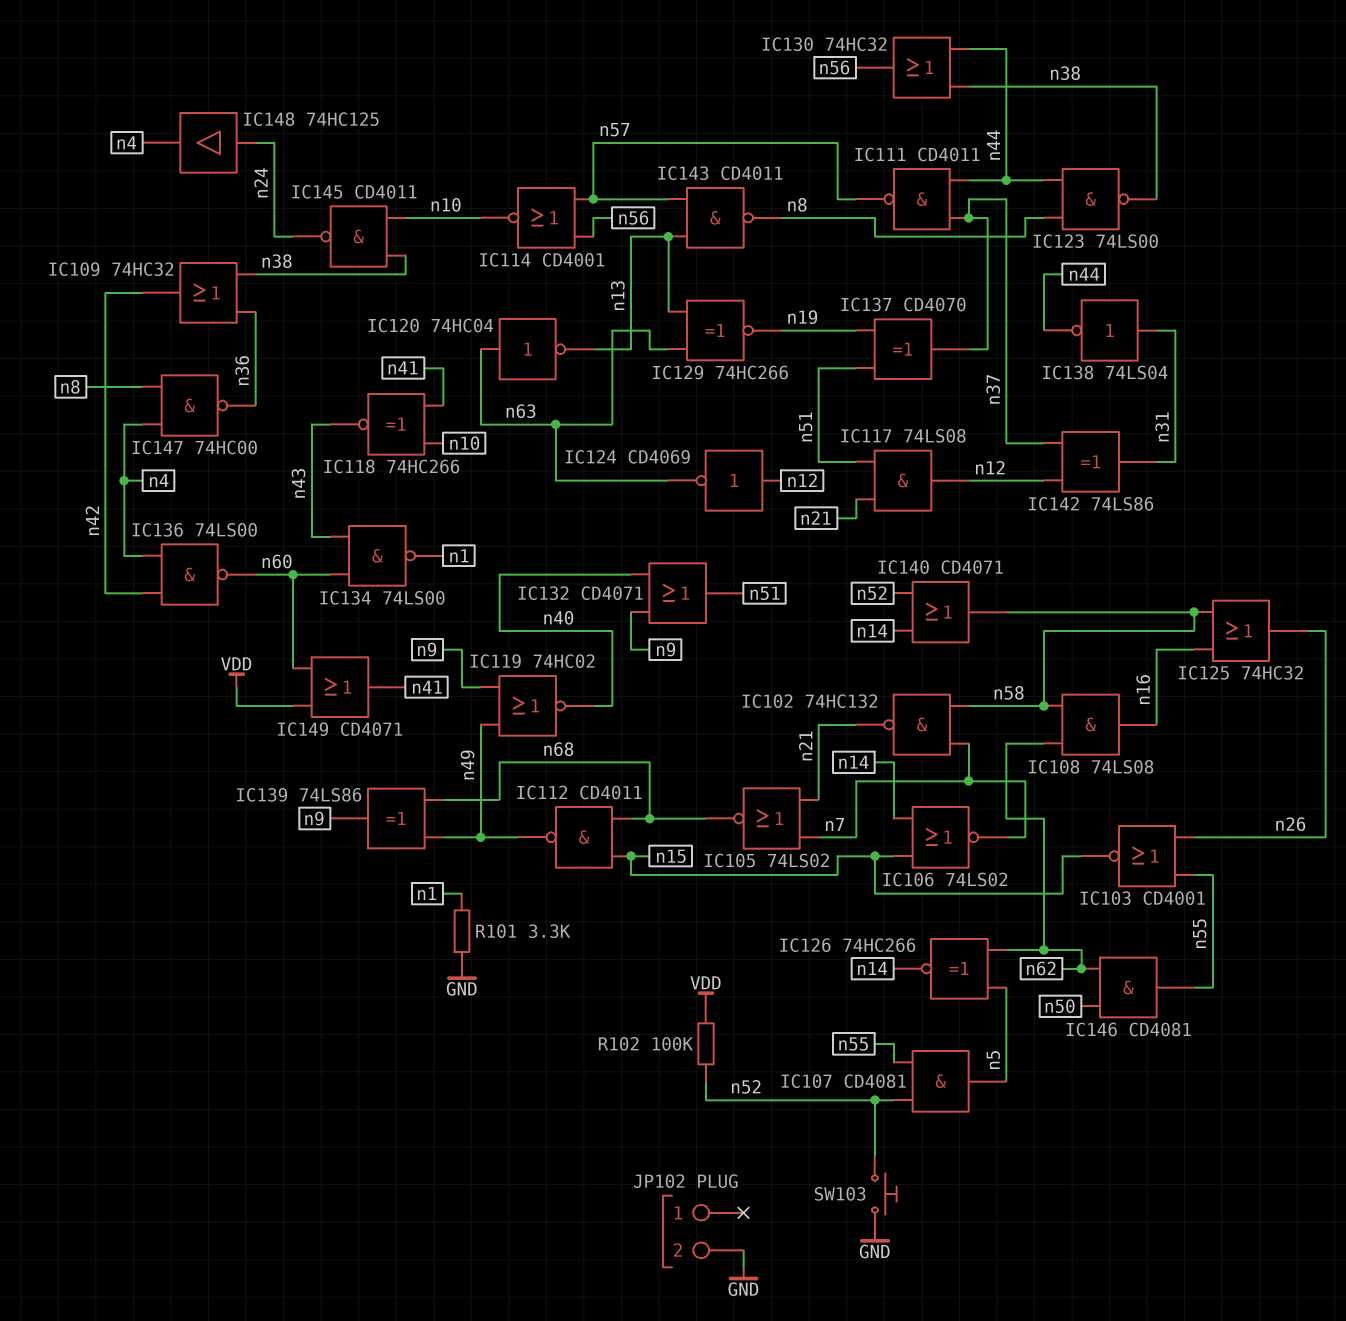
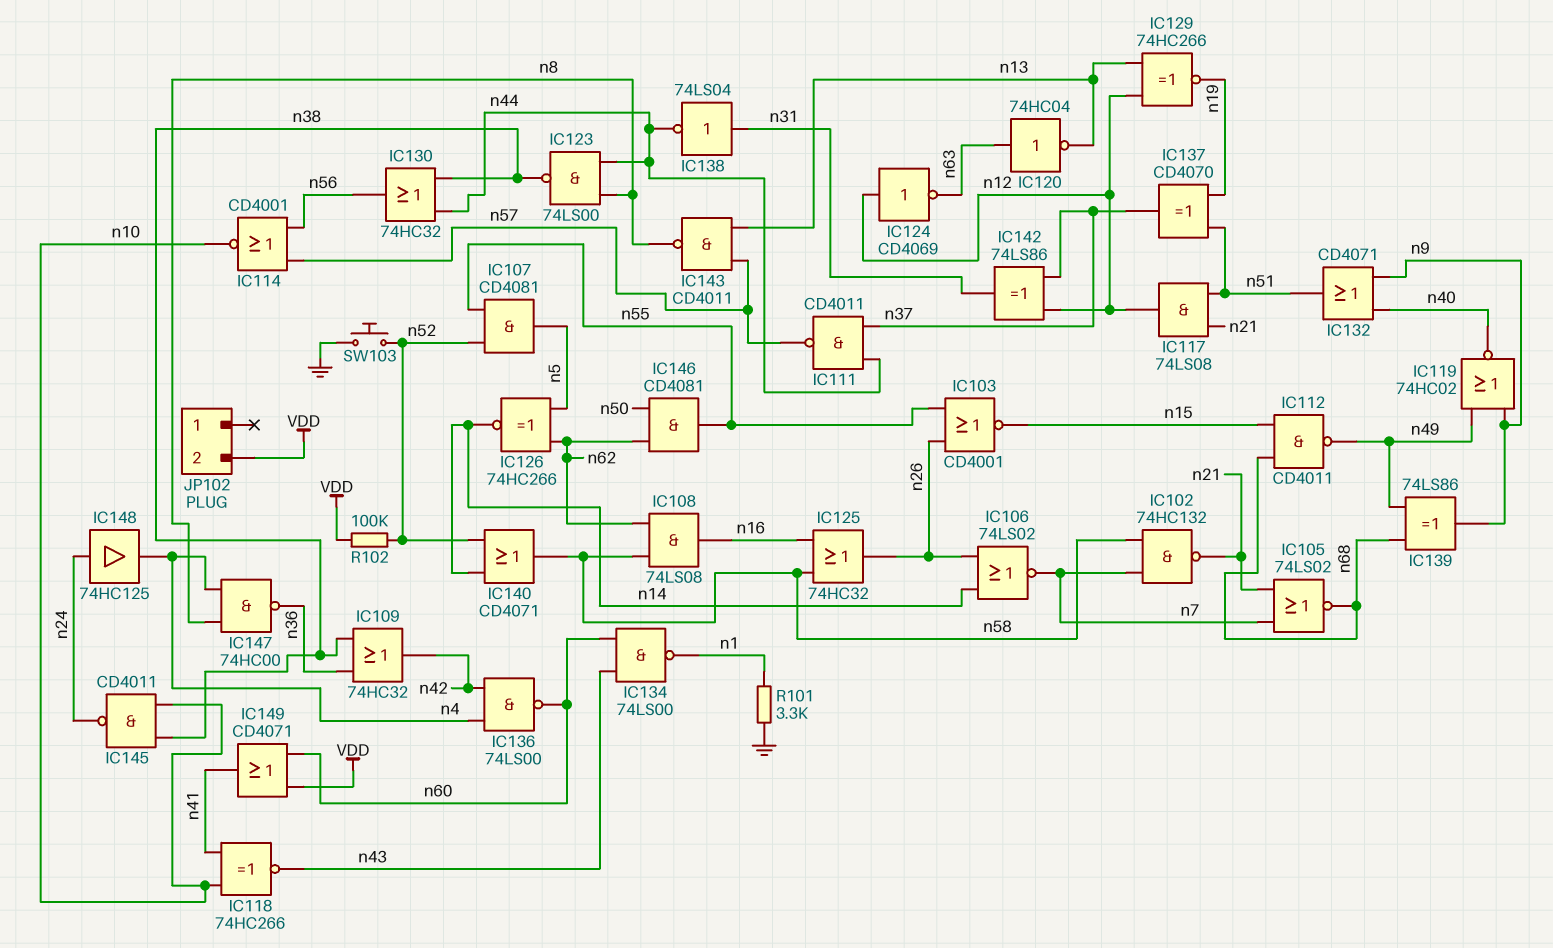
IC106: NOR 74LS02 (in n14, in n15, out n7) -> NOR 74LS02 (in n14, in n26, out n7)
IC129: XNOR 74HC266 (in n13, in n63, out n19) -> XNOR 74HC266 (in n12, in n13, out n19)
JP102 pin 2: GND -> VDD

